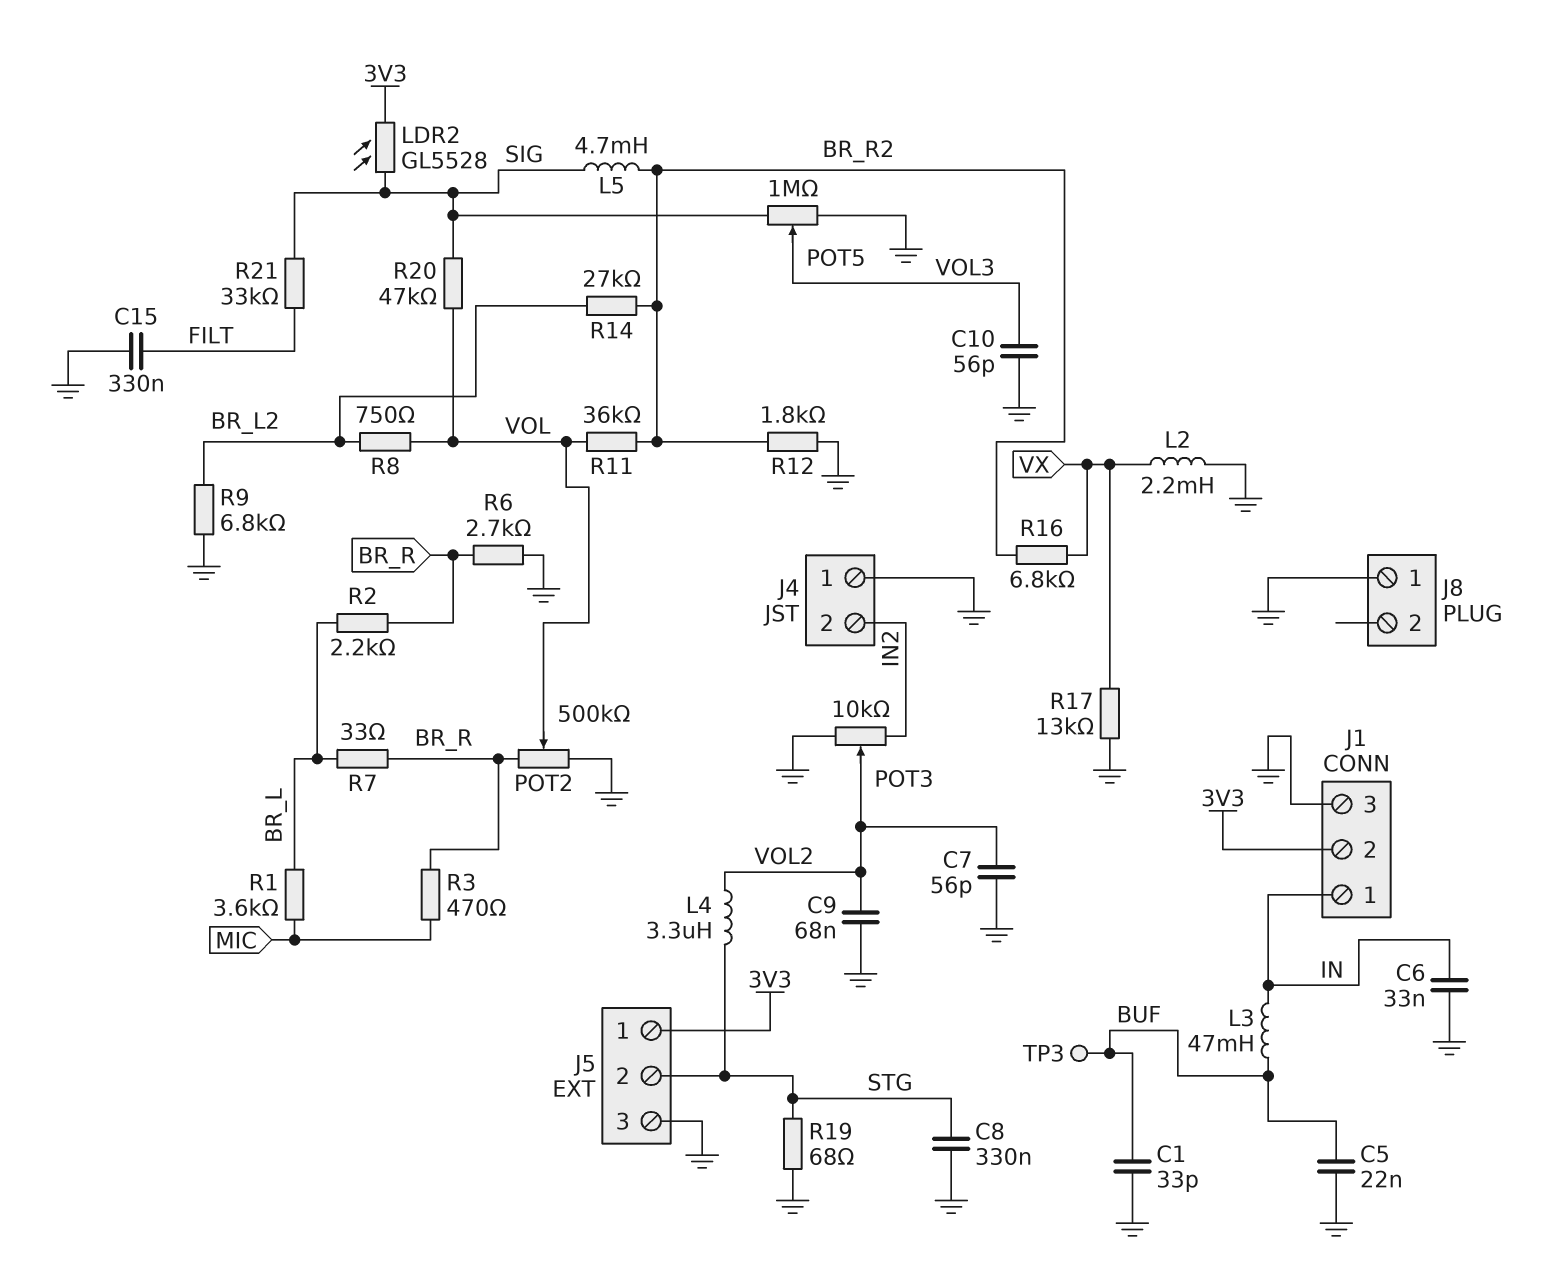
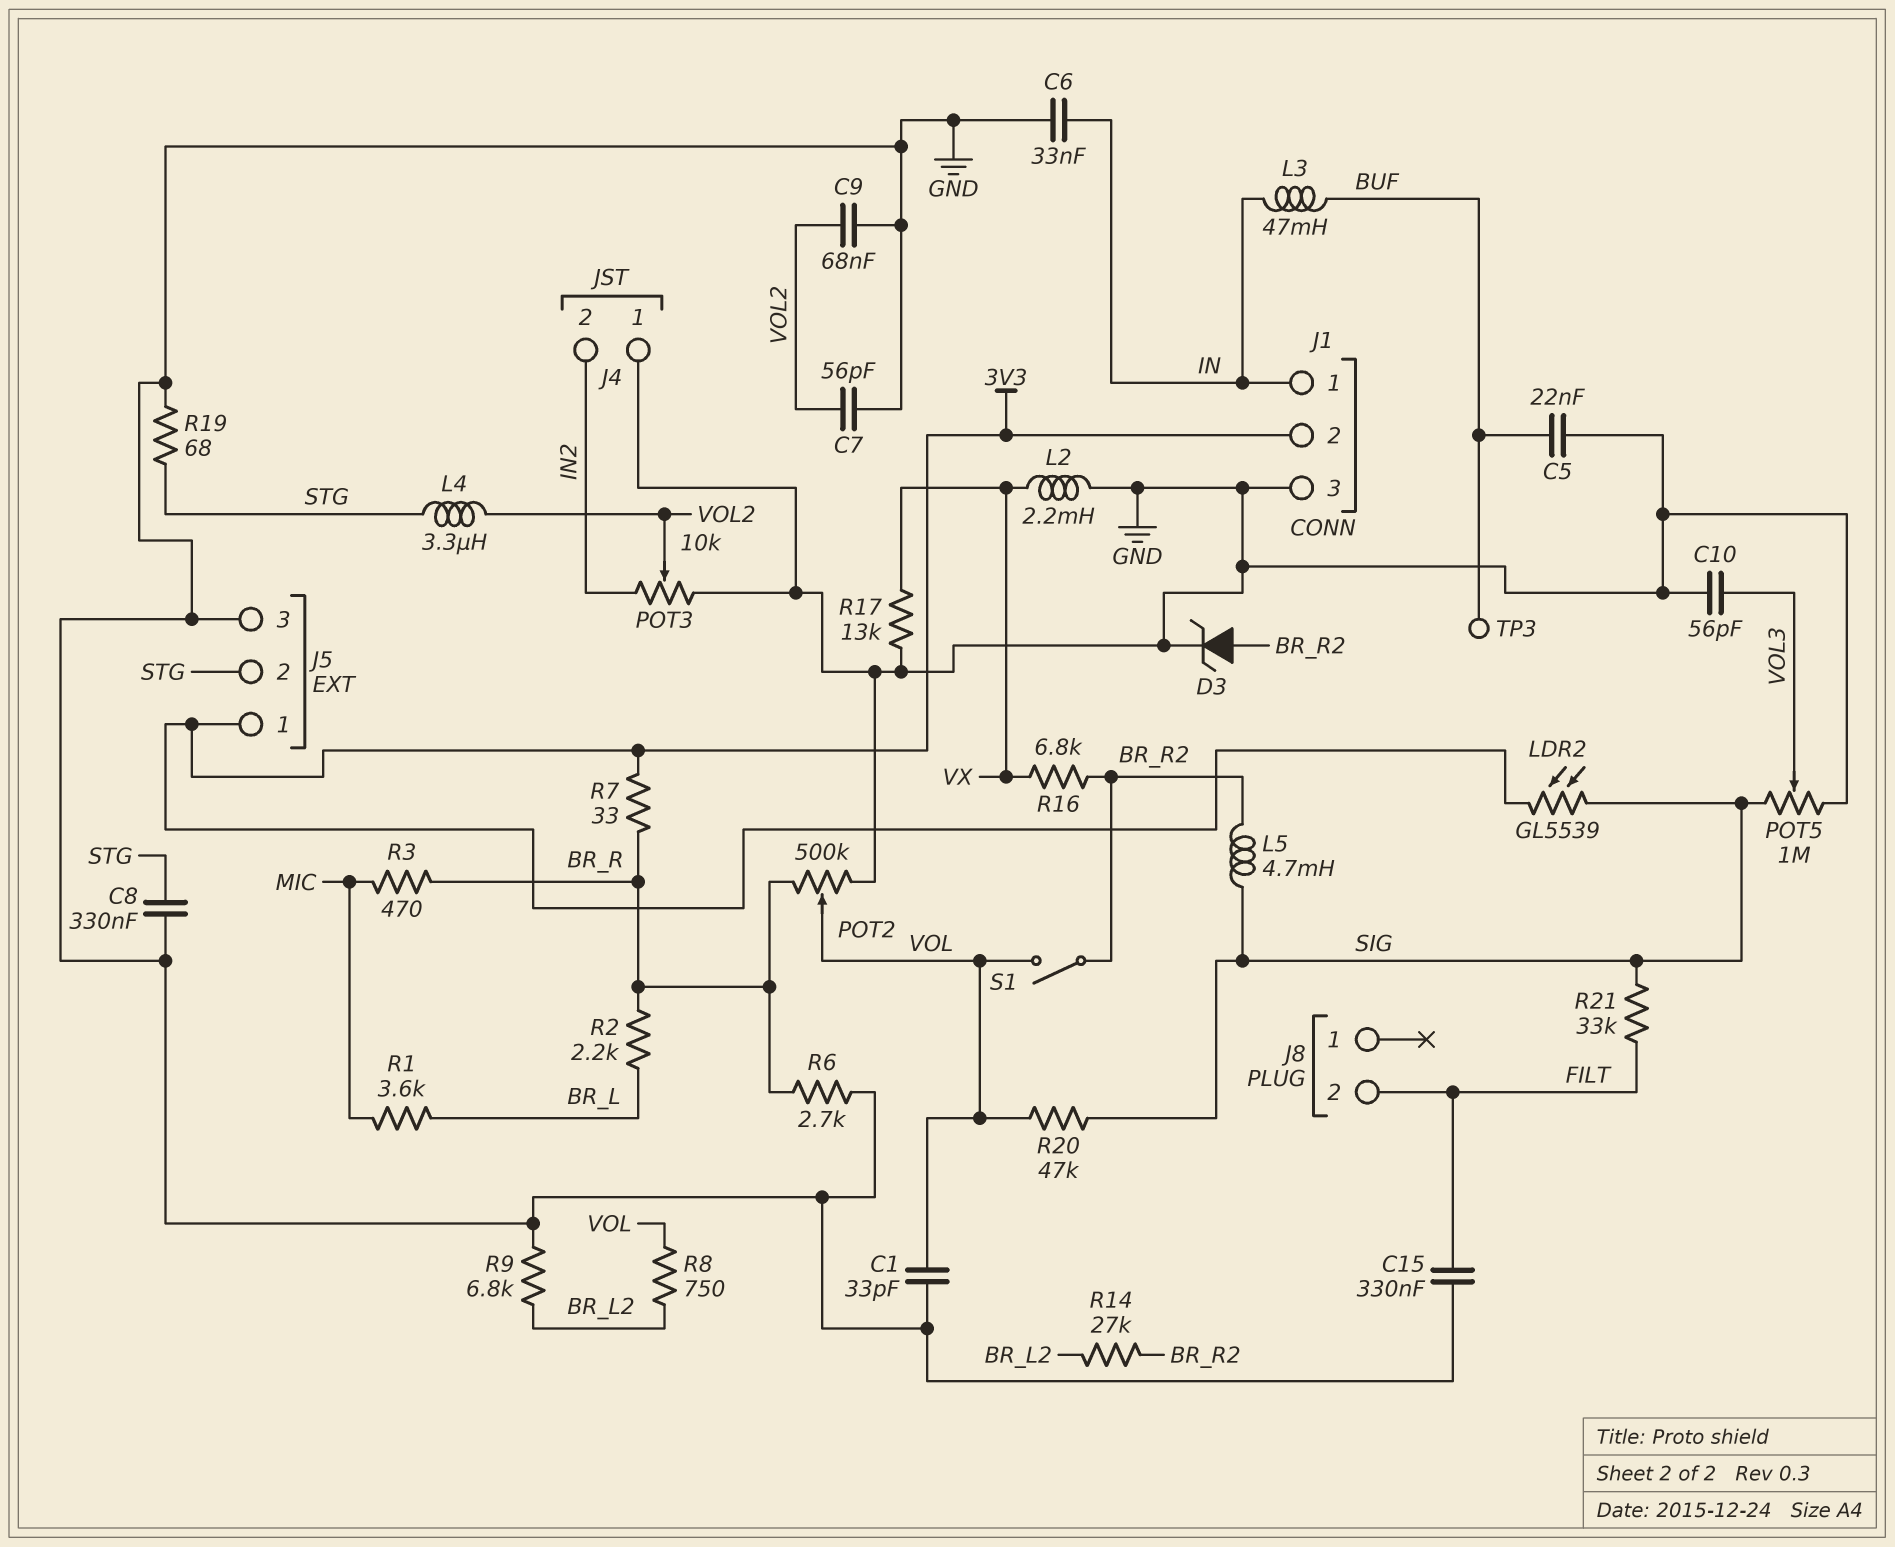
C1: 33pF (BUF, GND) -> 33pF (GND, VOL)
D3: none -> zener (A BR_R2, K GND)
J8 pin 1: GND -> none
J8 pin 2: none -> FILT
LDR2: GL5528 (3V3, SIG) -> GL5539 (3V3, SIG)
R7: 33 (BR_L, BR_R) -> 33 (3V3, BR_R)
R11: 36k (BR_R2, VOL) -> none
R12: 1.8k (BR_R2, GND) -> none
S1: none -> switch (BR_R2, VOL)

